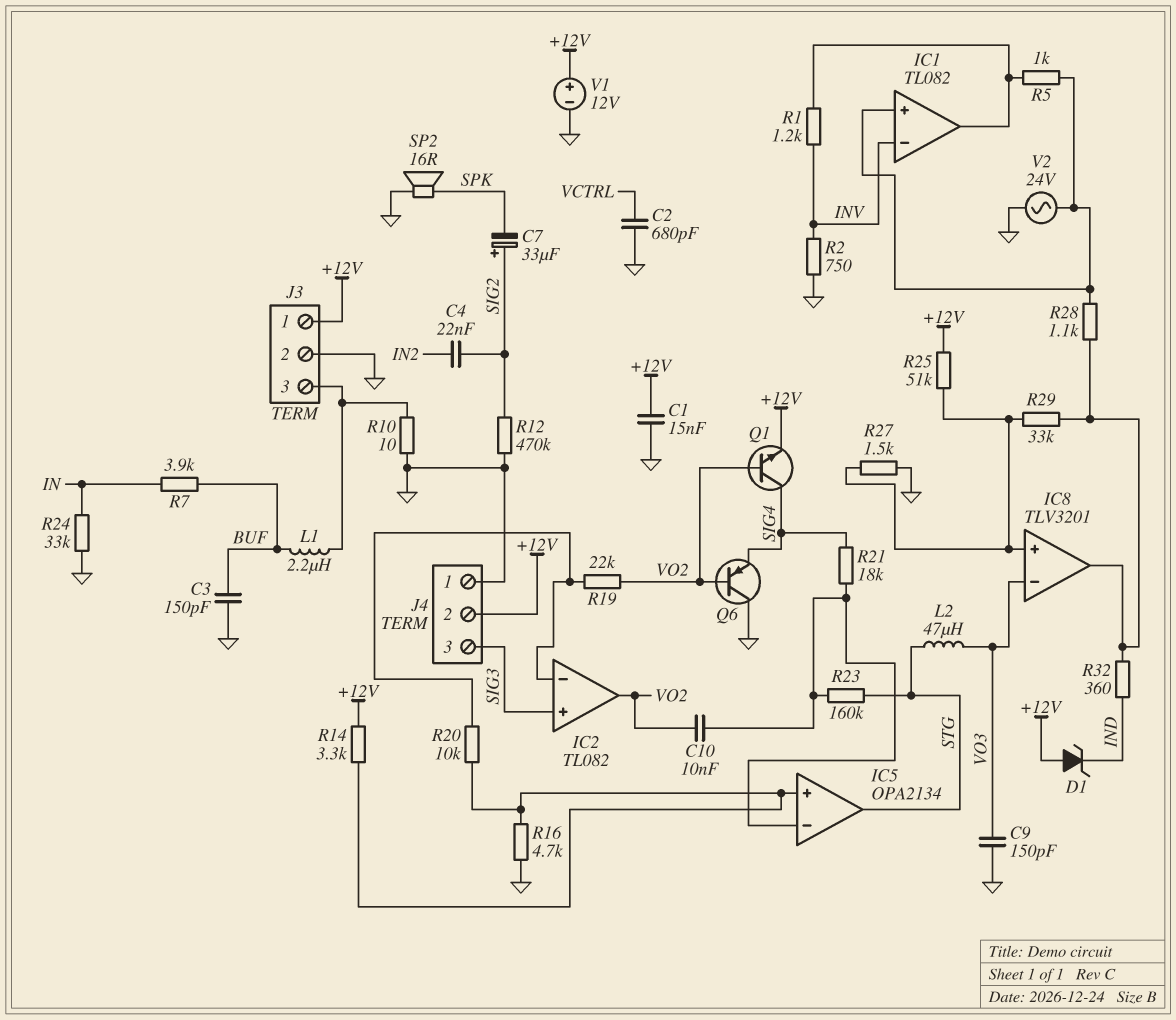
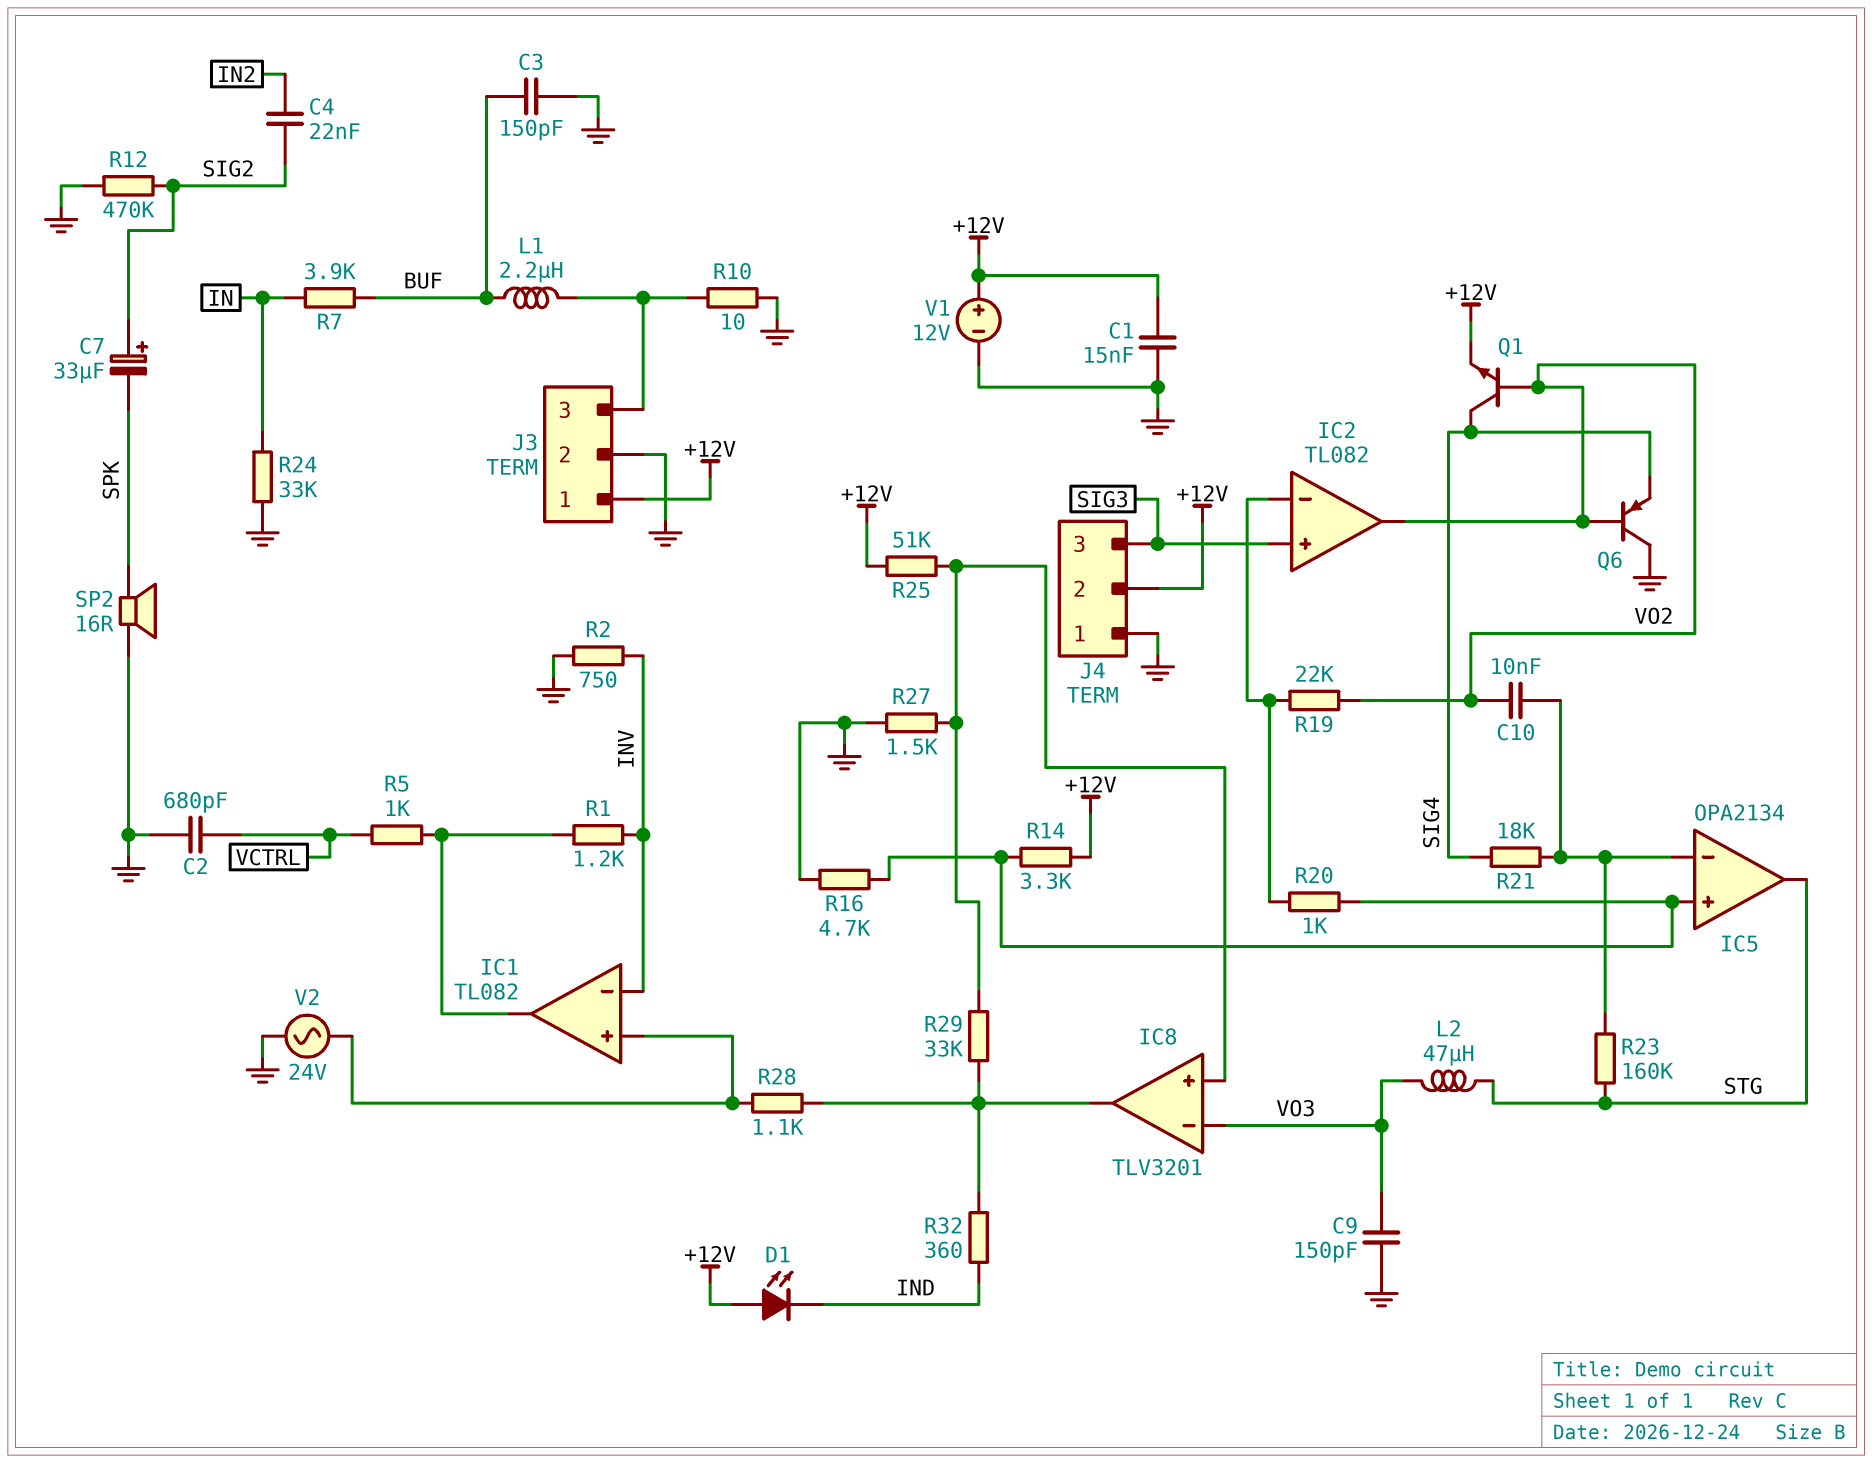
D1: zener (A +12V, K IND) -> LED (A +12V, K IND)
R5: 1k (IC1/in+, IC1/out) -> 1k (IC1/out, VCTRL)
R20: 10k (IC2/in-, IC5/in+) -> 1k (IC2/in-, IC5/in+)

